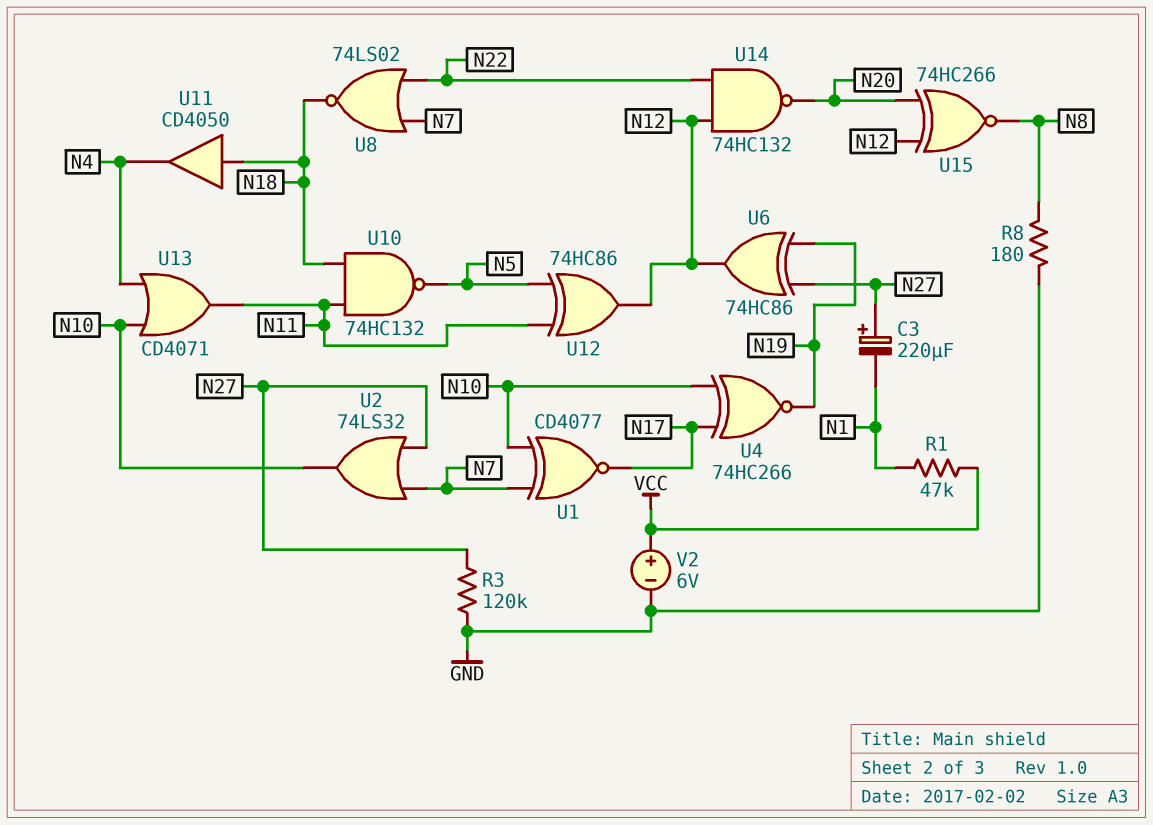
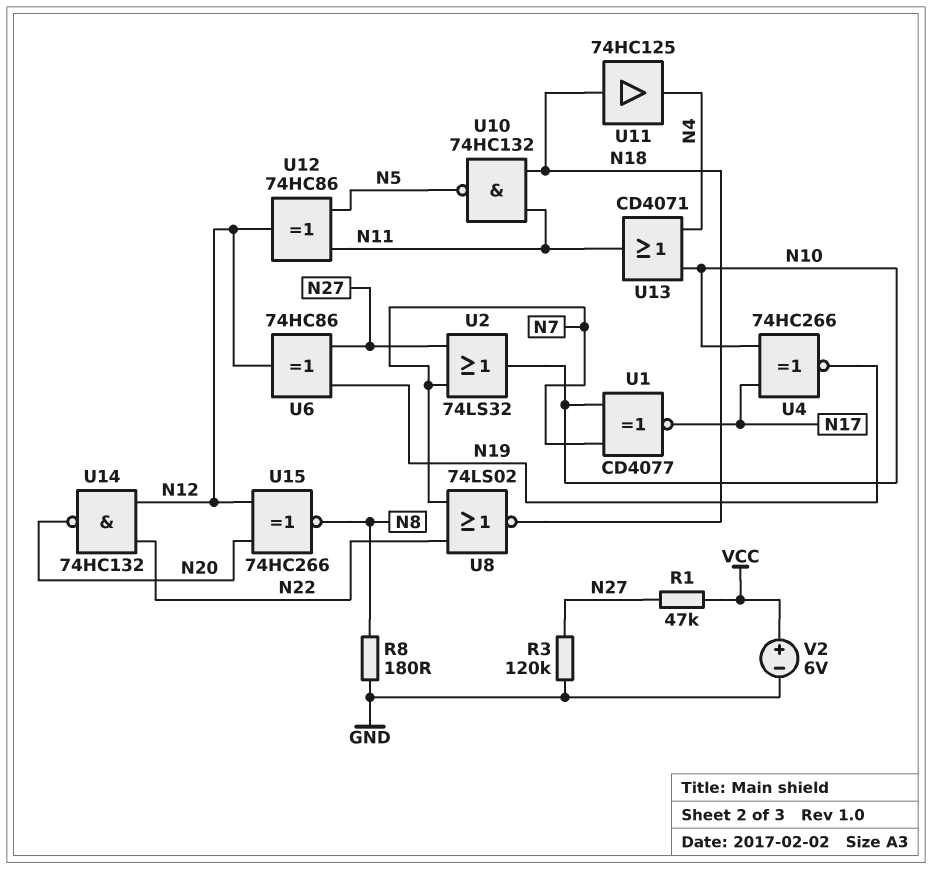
C3: 220uF (plus N27, minus N1) -> none
R1: 47k (N1, VCC) -> 47k (N27, VCC)
U11: buffer CD4050 (in N18, out N4) -> buffer 74HC125 (in N18, out N4)

